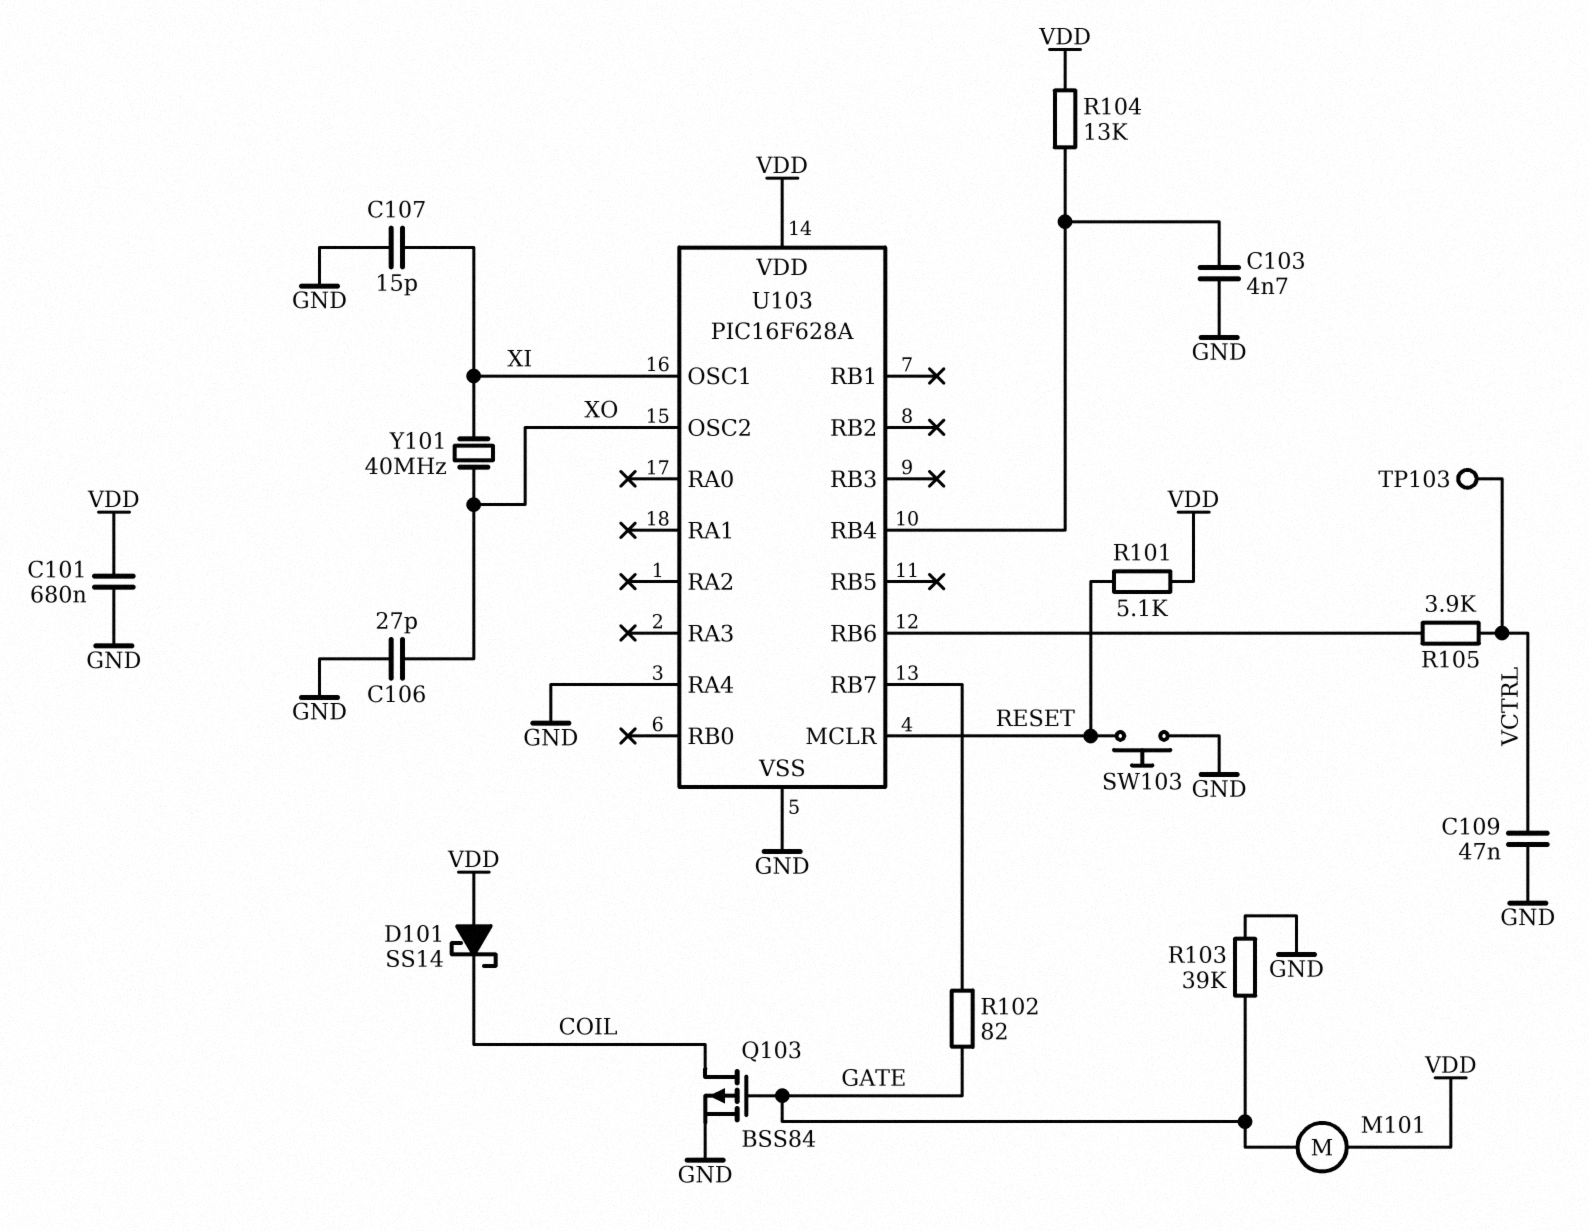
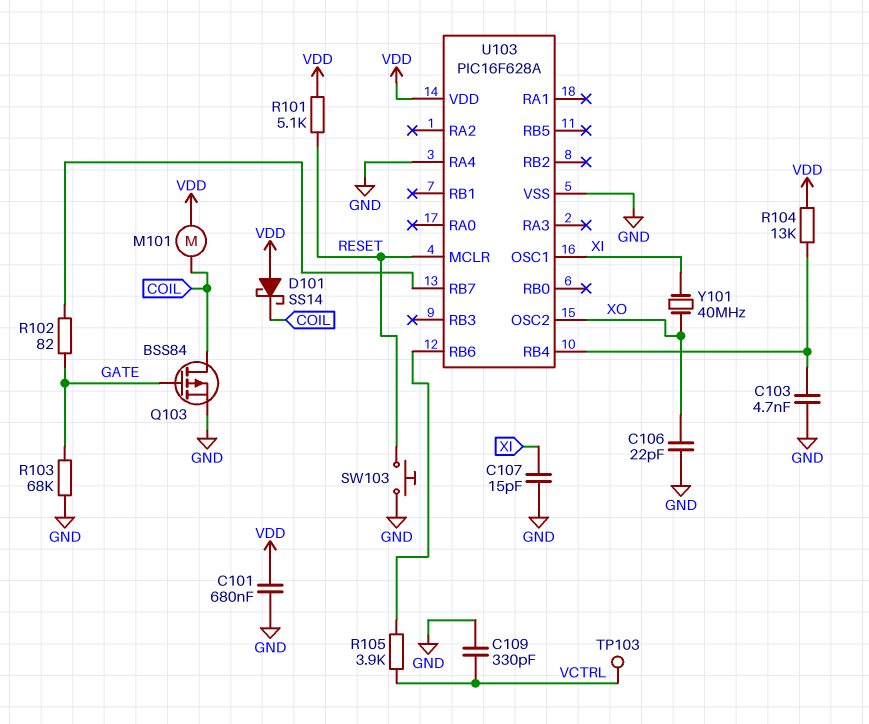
C106: 27pF (GND, XO) -> 22pF (GND, XO)
C109: 47nF (GND, VCTRL) -> 330pF (GND, VCTRL)
M101: motor (GATE, VDD) -> motor (COIL, VDD)
R103: 39k (GATE, GND) -> 68k (GATE, GND)

